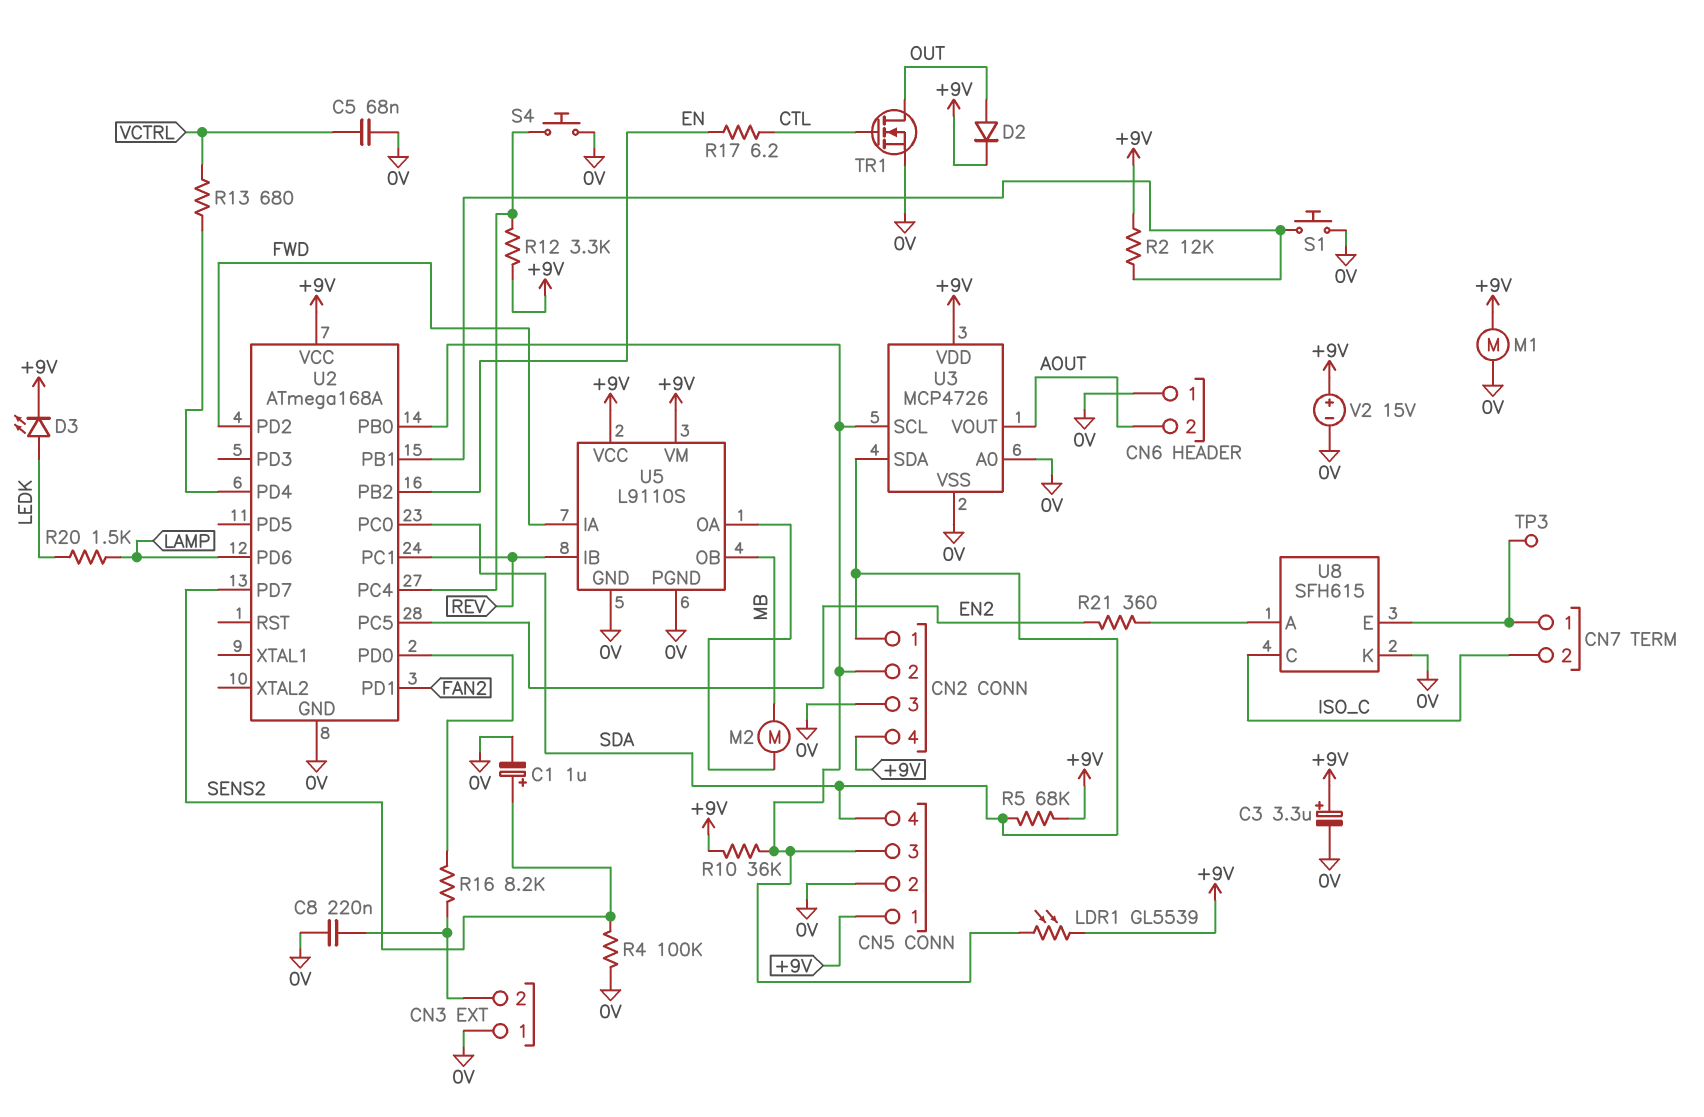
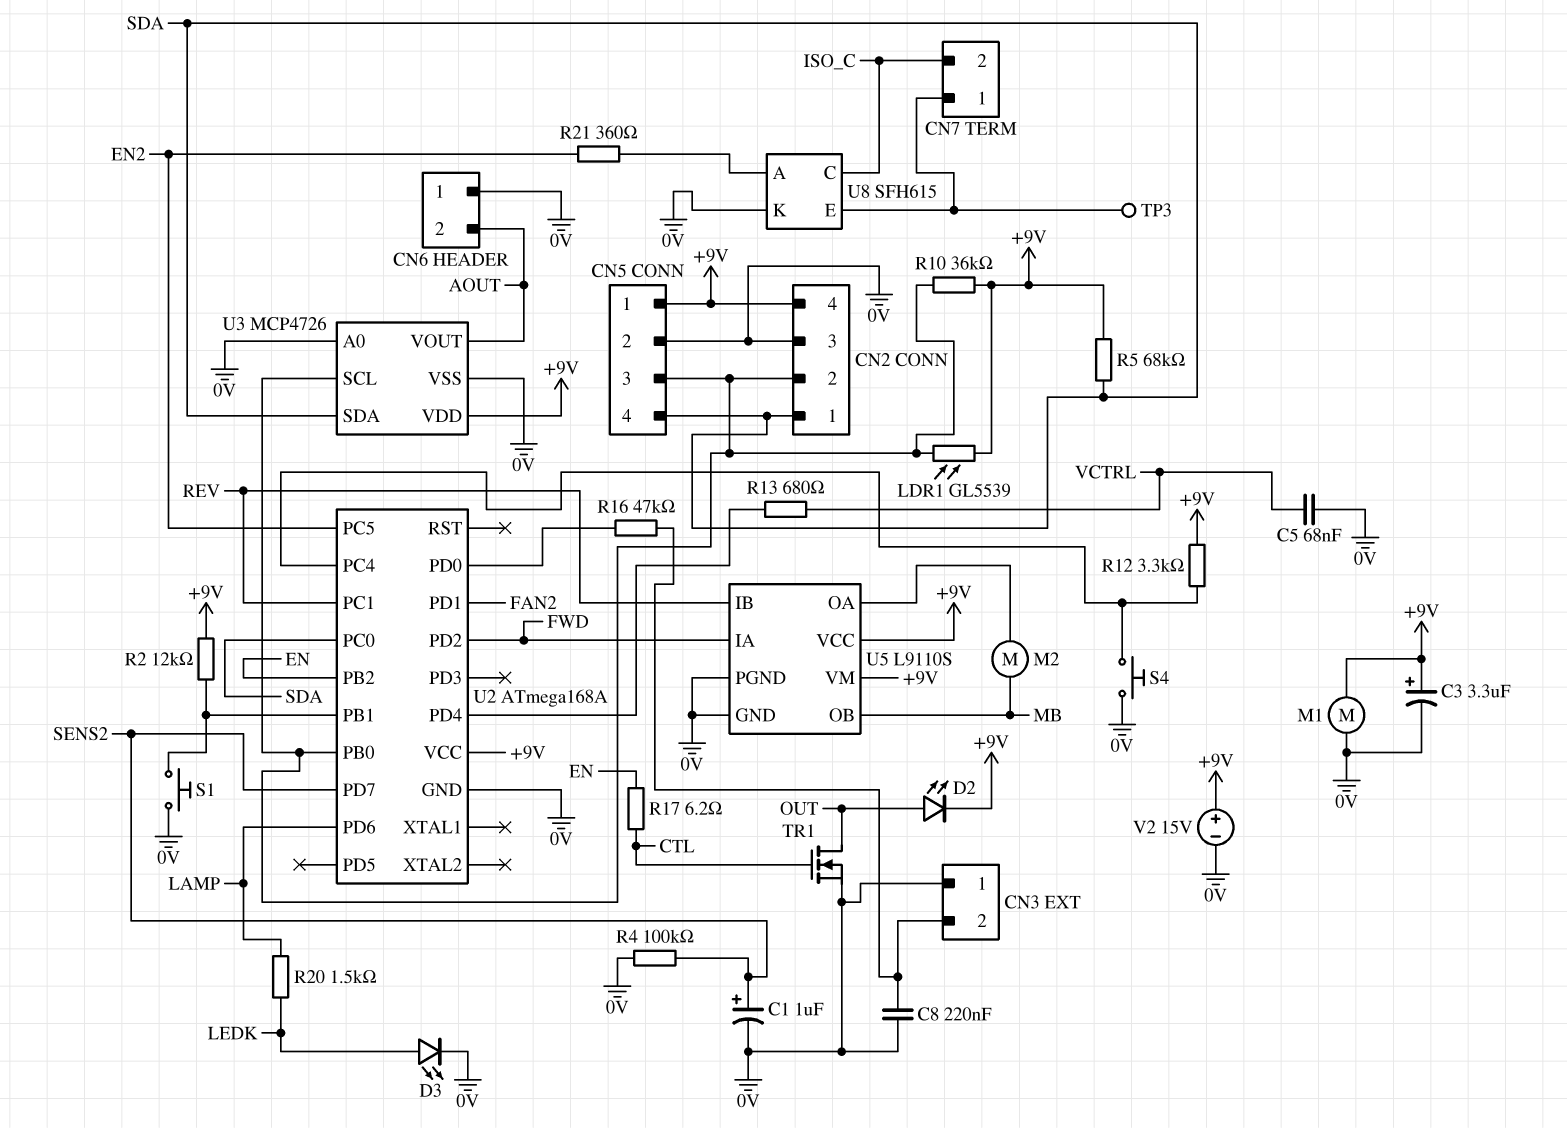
D2: diode (A OUT, K +9V) -> LED (A OUT, K +9V)
D3: LED (A LEDK, K +9V) -> LED (A LEDK, K 0V)
R16: 8.2k (CN3/2, U2/PD0) -> 47k (CN3/2, U2/PD0)

